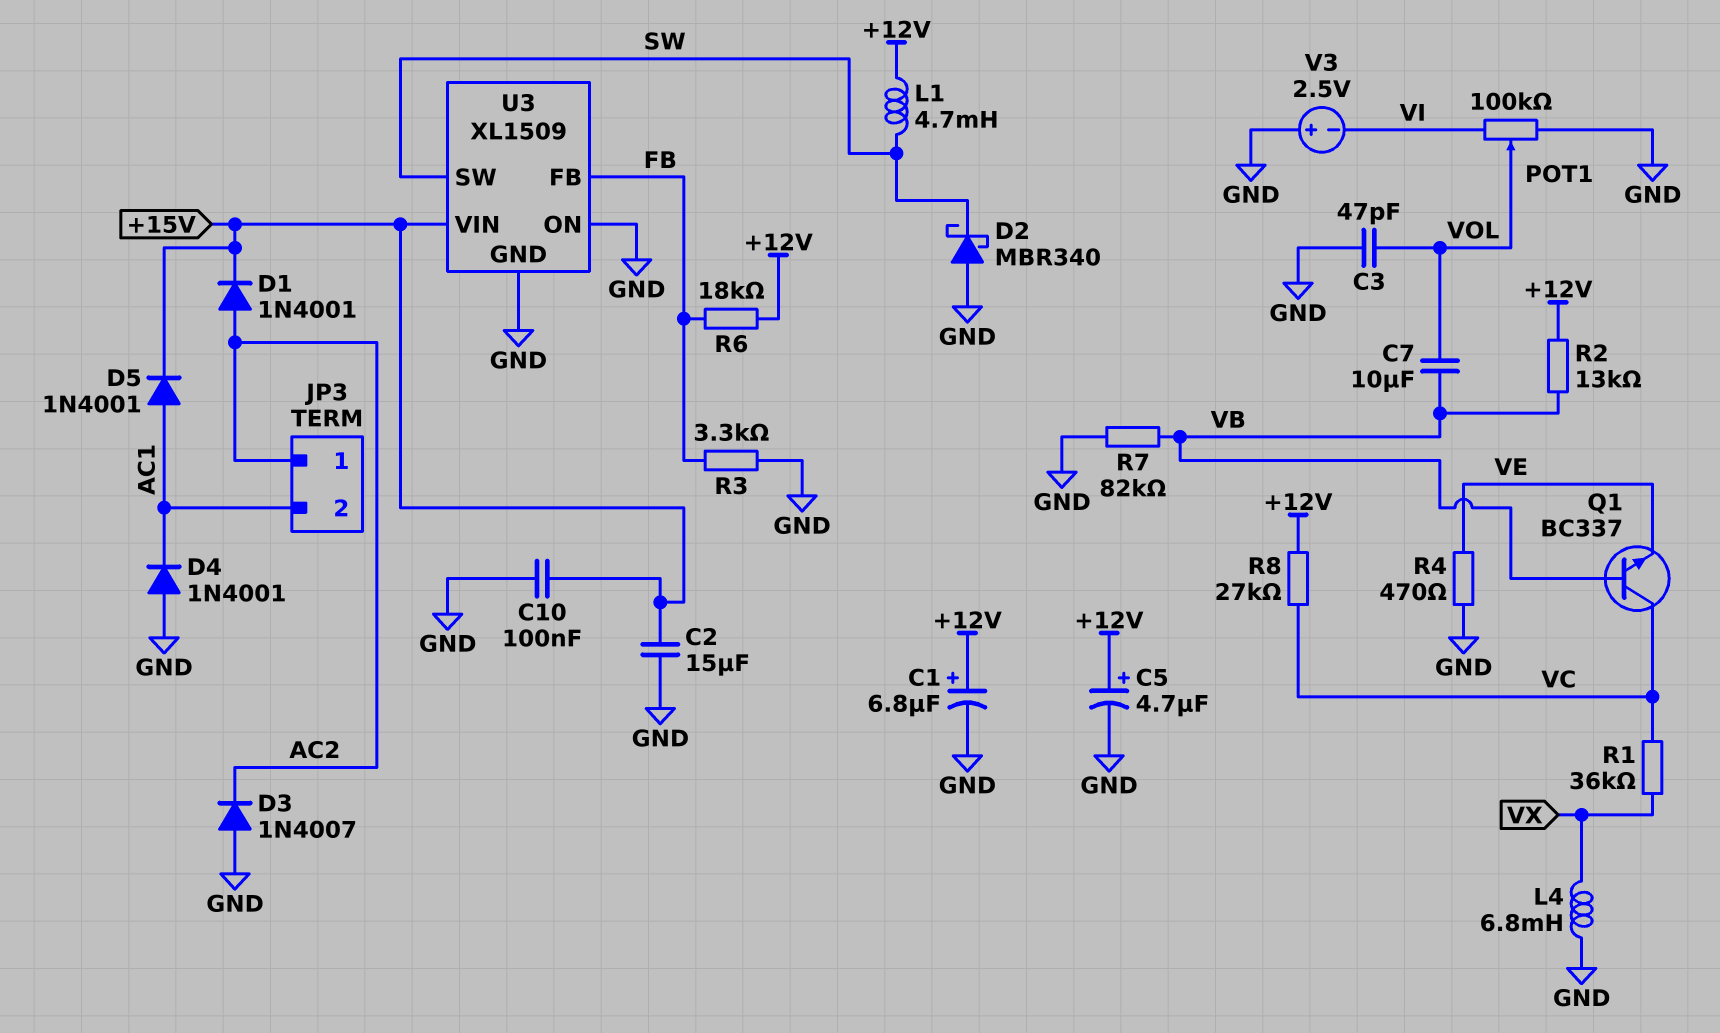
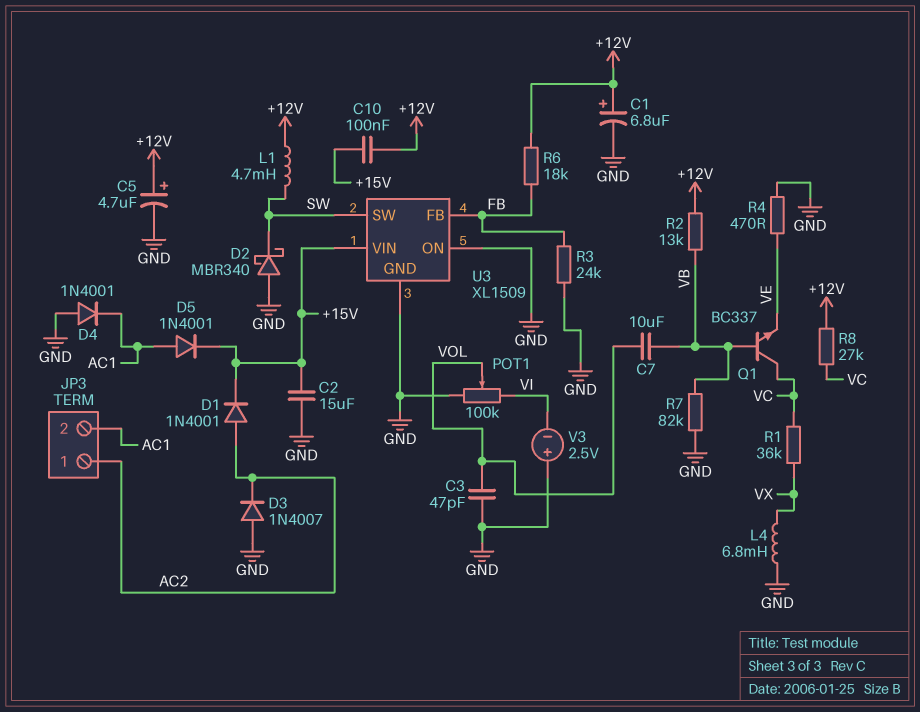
C10: 100nF (+15V, GND) -> 100nF (+12V, +15V)
R3: 3.3k (FB, GND) -> 24k (FB, GND)

